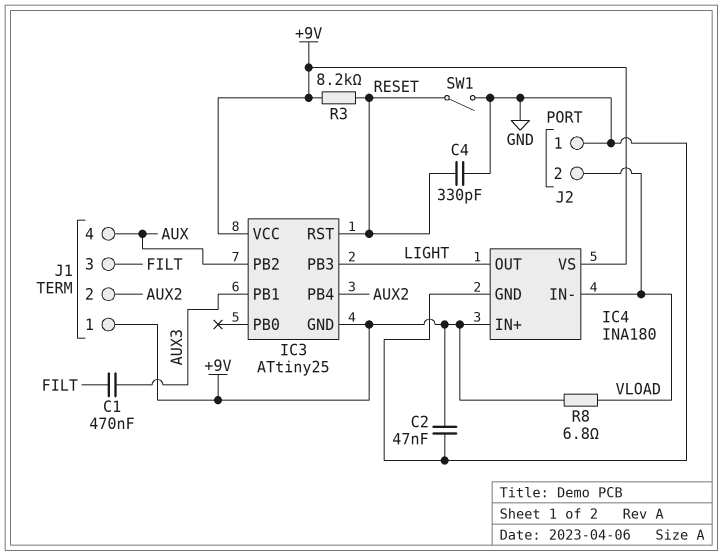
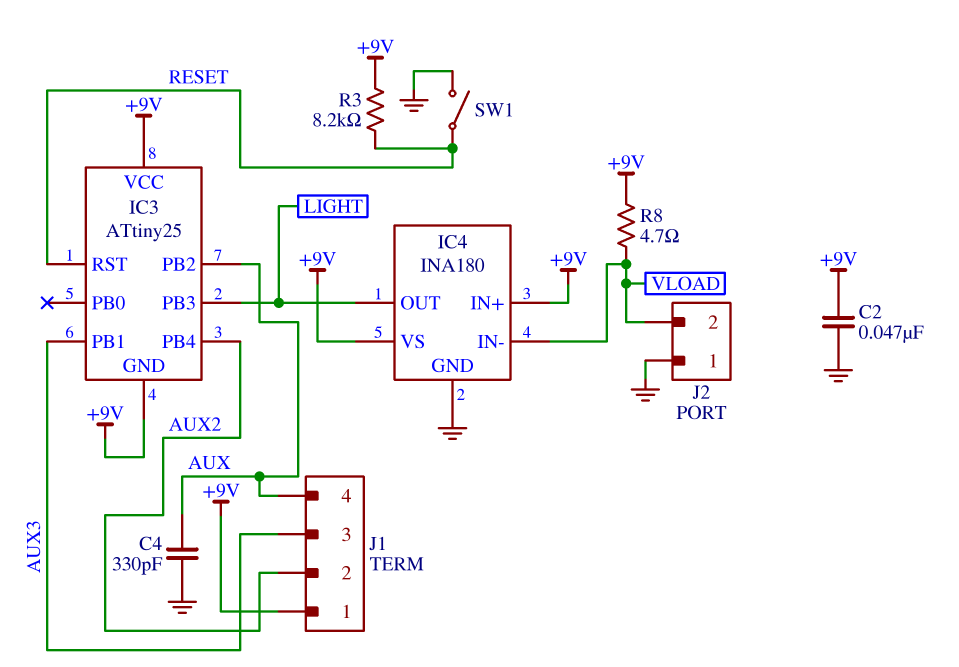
C1: 470nF (AUX3, FILT) -> none
C4: 330pF (GND, RESET) -> 330pF (AUX, GND)
J1 pin 3: FILT -> AUX3
R8: 6.8 (+9V, VLOAD) -> 4.7 (+9V, VLOAD)

